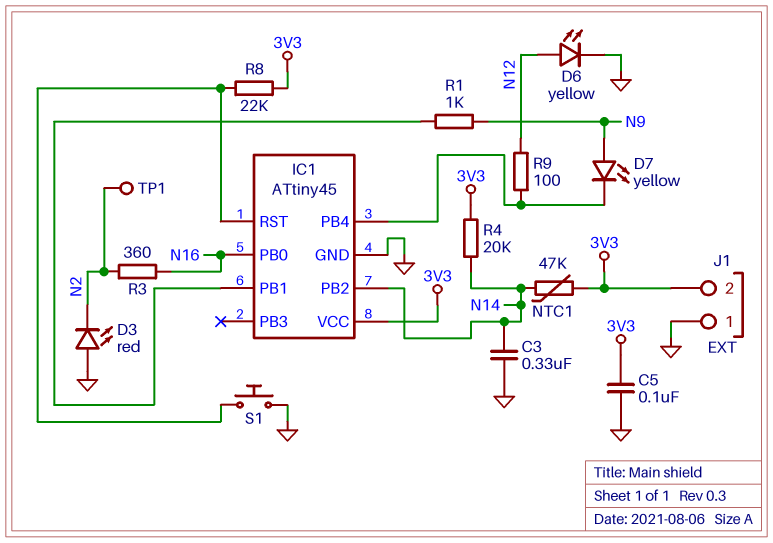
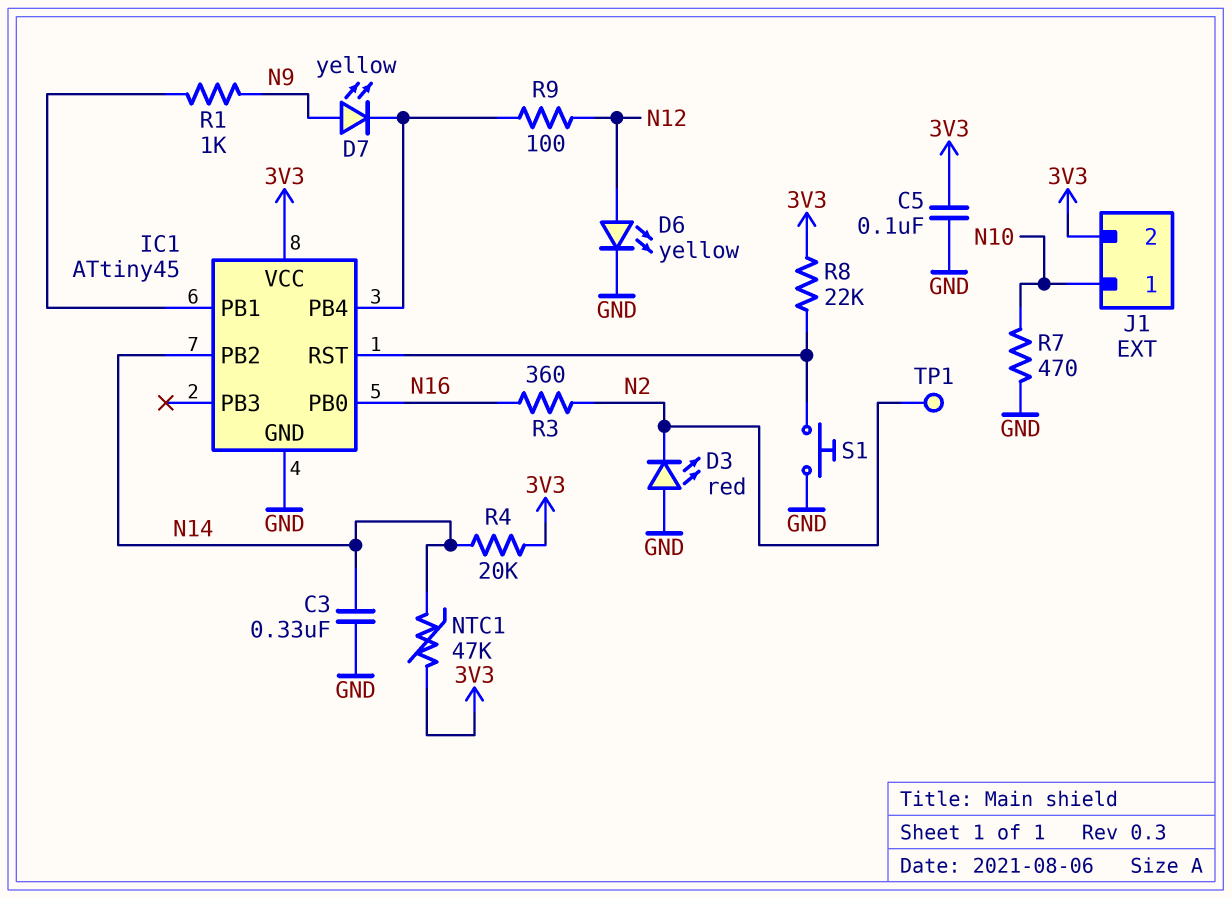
J1 pin 1: GND -> N10
R7: none -> 470 (GND, N10)

